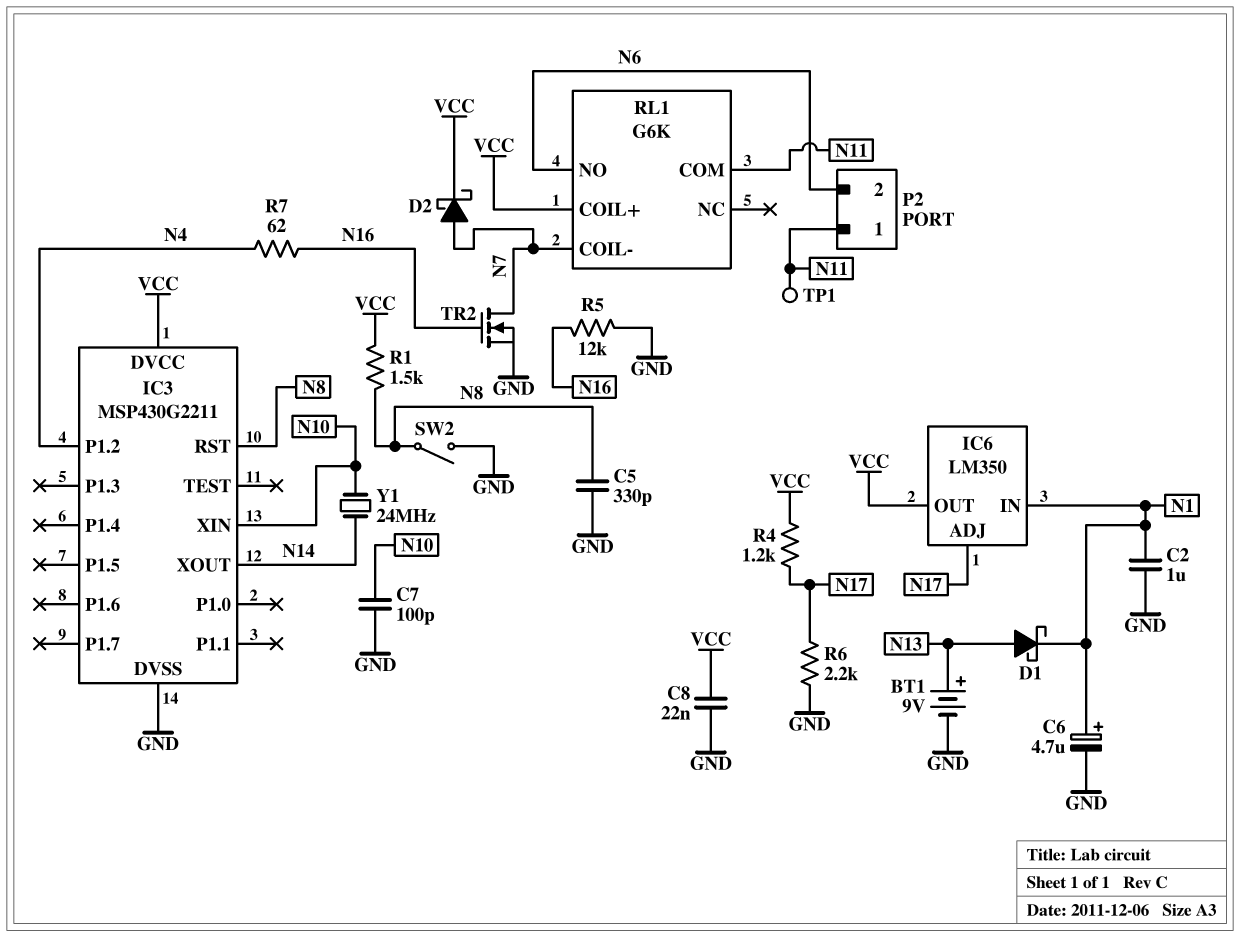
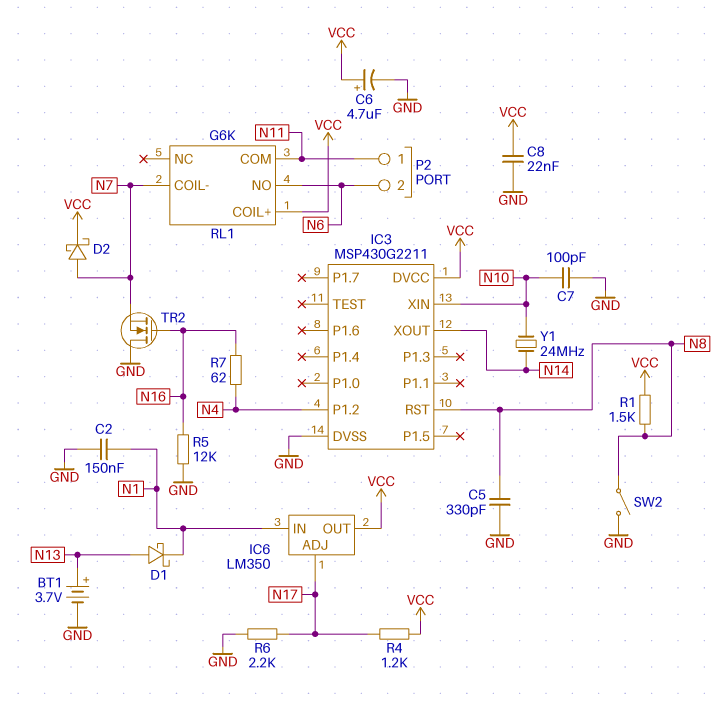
BT1: 9V (plus N13, minus GND) -> 3.7V (plus N13, minus GND)
C2: 1uF (GND, N1) -> 150nF (GND, N1)
C6: 4.7uF (plus N1, minus GND) -> 4.7uF (plus VCC, minus GND)
TP1: test point (N11) -> none
TR2: NMOS (G N16, D N7, S GND) -> NMOS (G N16, D GND, S N7)

